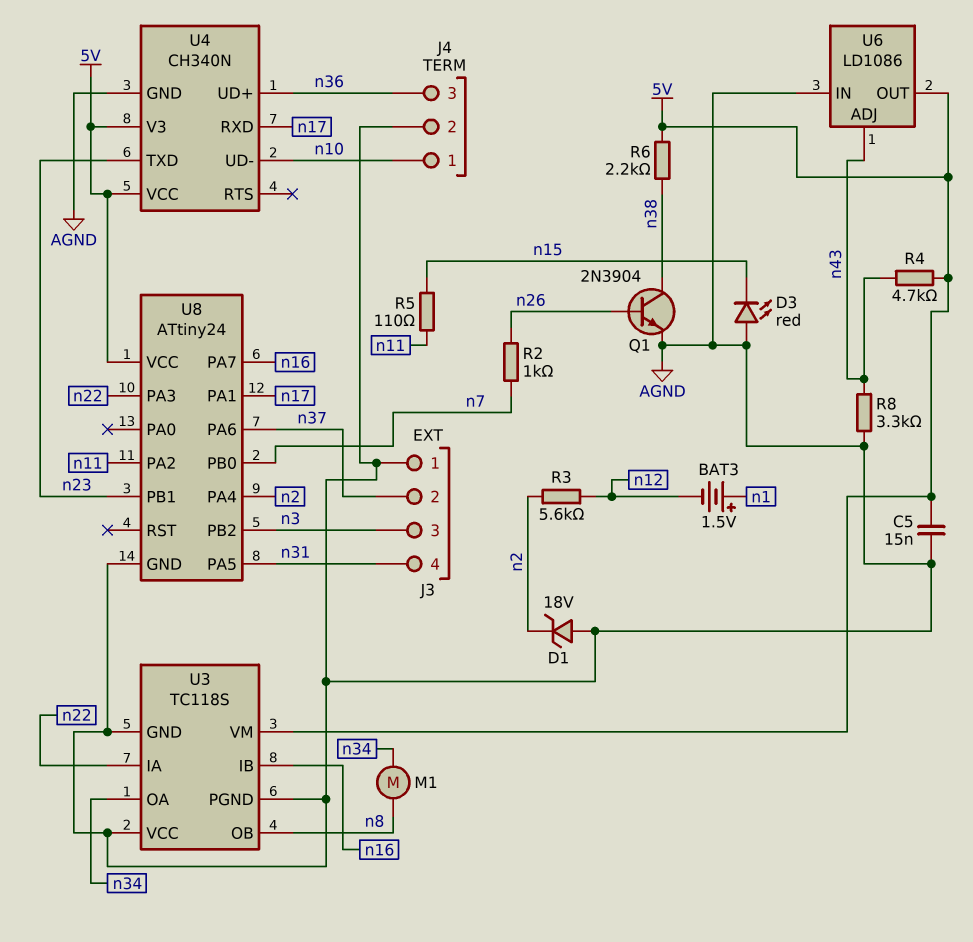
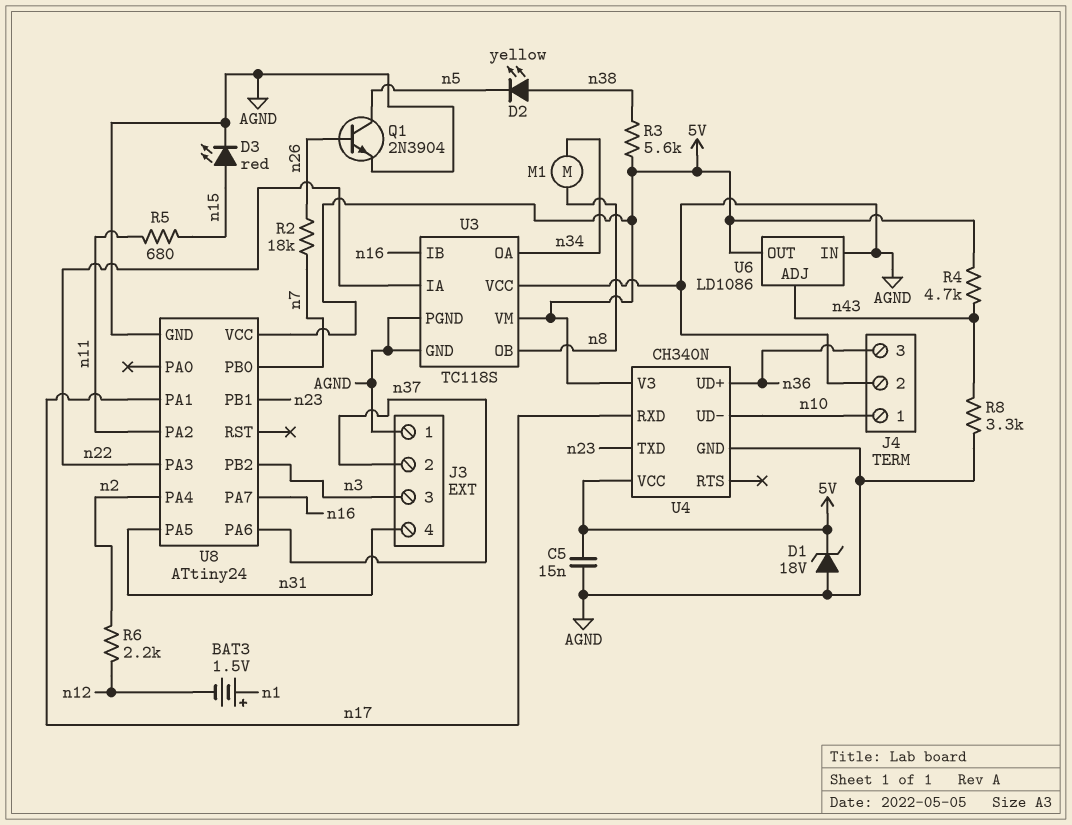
D1: zener 18V (A AGND, K n2) -> zener 18V (A AGND, K 5V)
D2: none -> LED yellow (A n38, K n5)
D3: LED red (A AGND, K n15) -> LED red (A n15, K AGND)
Q1: NPN 2N3904 (B n26, C n38, E AGND) -> NPN 2N3904 (B n26, C n5, E AGND)
R2: 1k (n7, n26) -> 18k (n7, n26)
R3: 5.6k (n2, n12) -> 5.6k (5V, n38)
R5: 110 (n11, n15) -> 680 (n11, n15)
R6: 2.2k (5V, n38) -> 2.2k (n2, n12)

